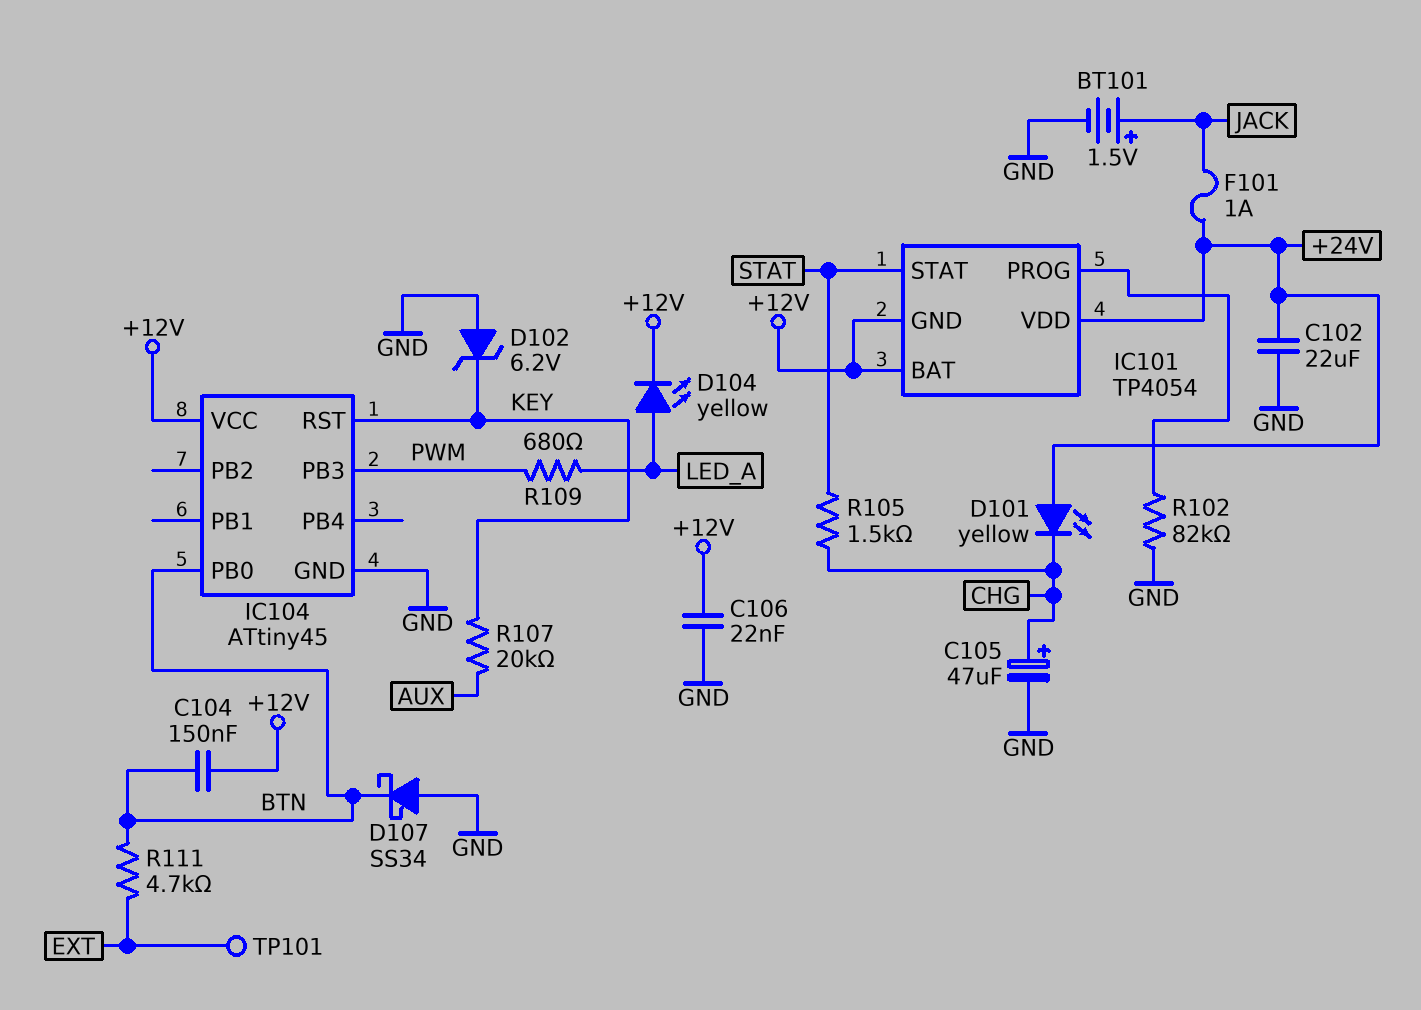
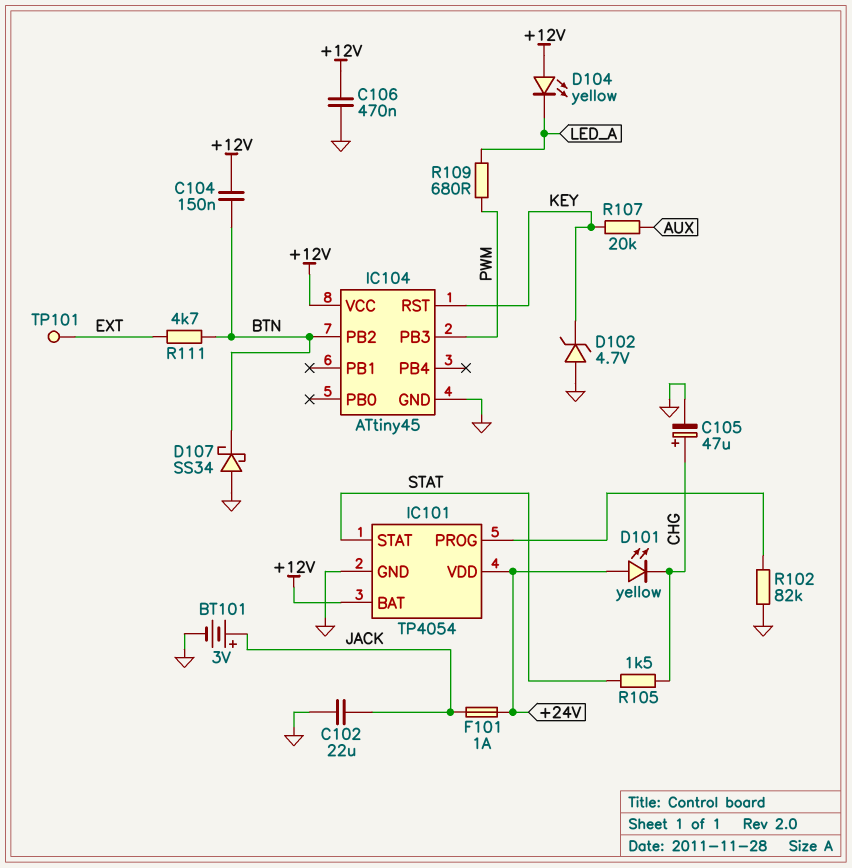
BT101: 1.5V (plus JACK, minus GND) -> 3V (plus JACK, minus GND)
C102: 22uF (+24V, GND) -> 22uF (GND, JACK)
C106: 22nF (+12V, GND) -> 470nF (+12V, GND)
D102: zener 6.2V (A GND, K KEY) -> zener 4.7V (A GND, K KEY)
D104: LED yellow (A LED_A, K +12V) -> LED yellow (A +12V, K LED_A)
IC101 pin GND: +12V -> GND
IC104 pin PB0: BTN -> none
IC104 pin PB2: none -> BTN

